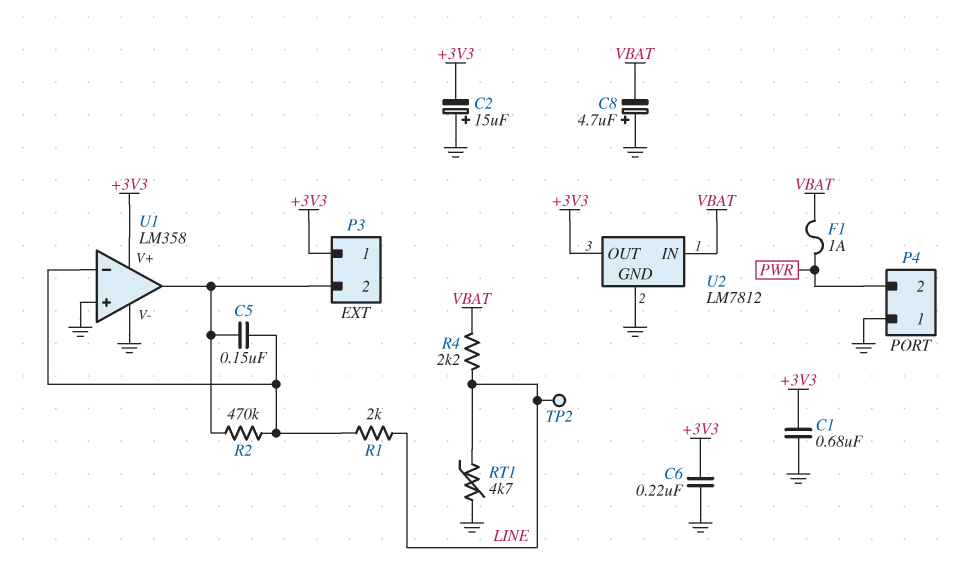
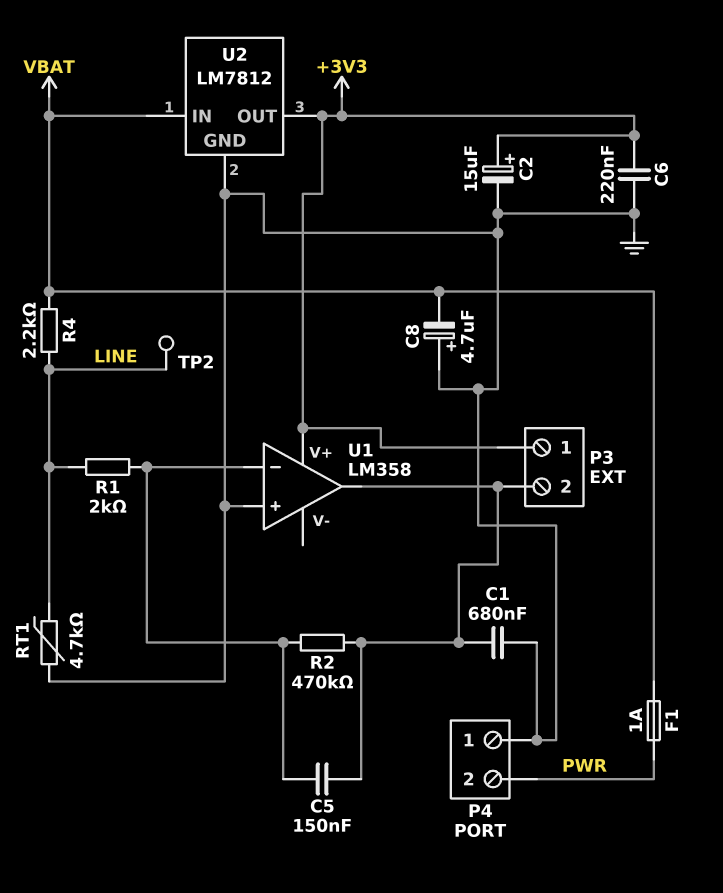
C1: 680nF (+3V3, GND) -> 680nF (GND, P3/2)
C2: 15uF (plus GND, minus +3V3) -> 15uF (plus +3V3, minus GND)
U1 pin V-: GND -> none

